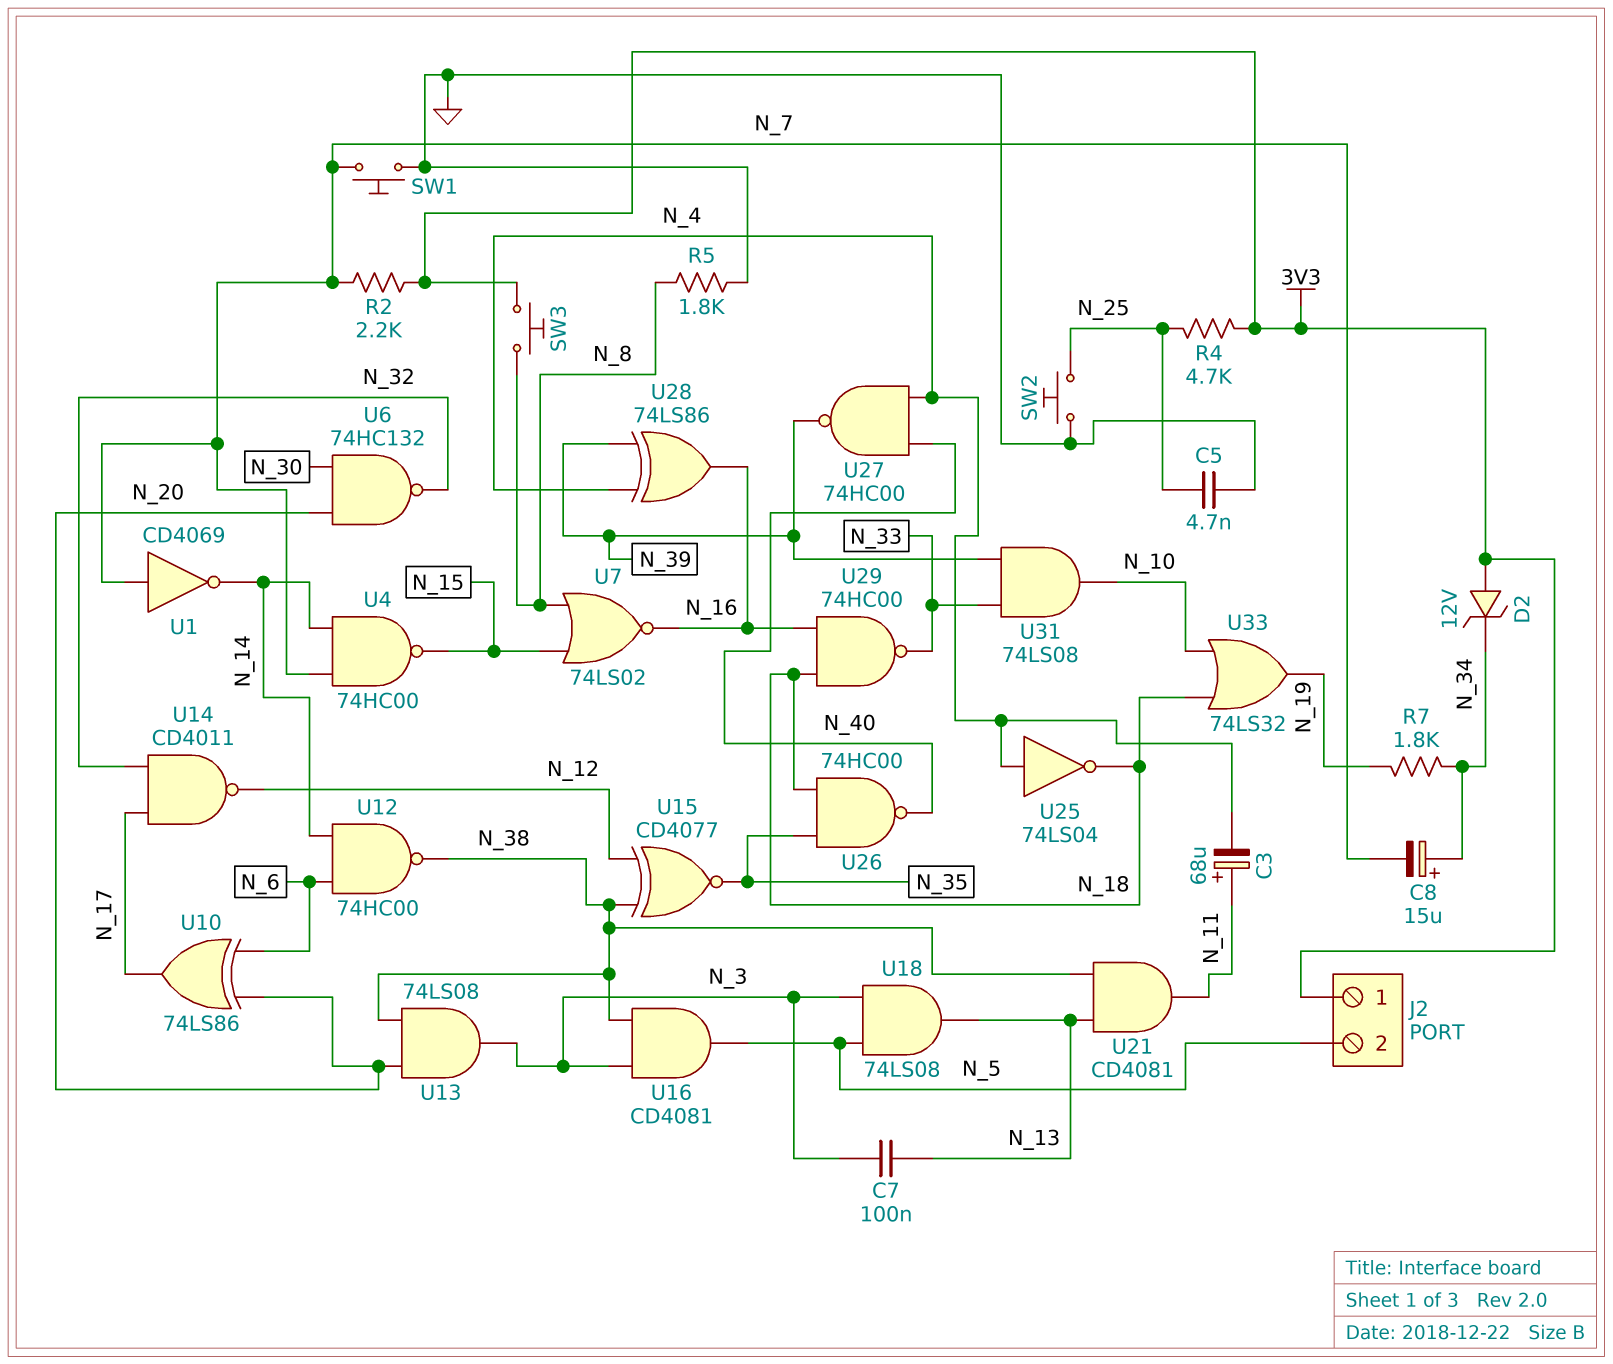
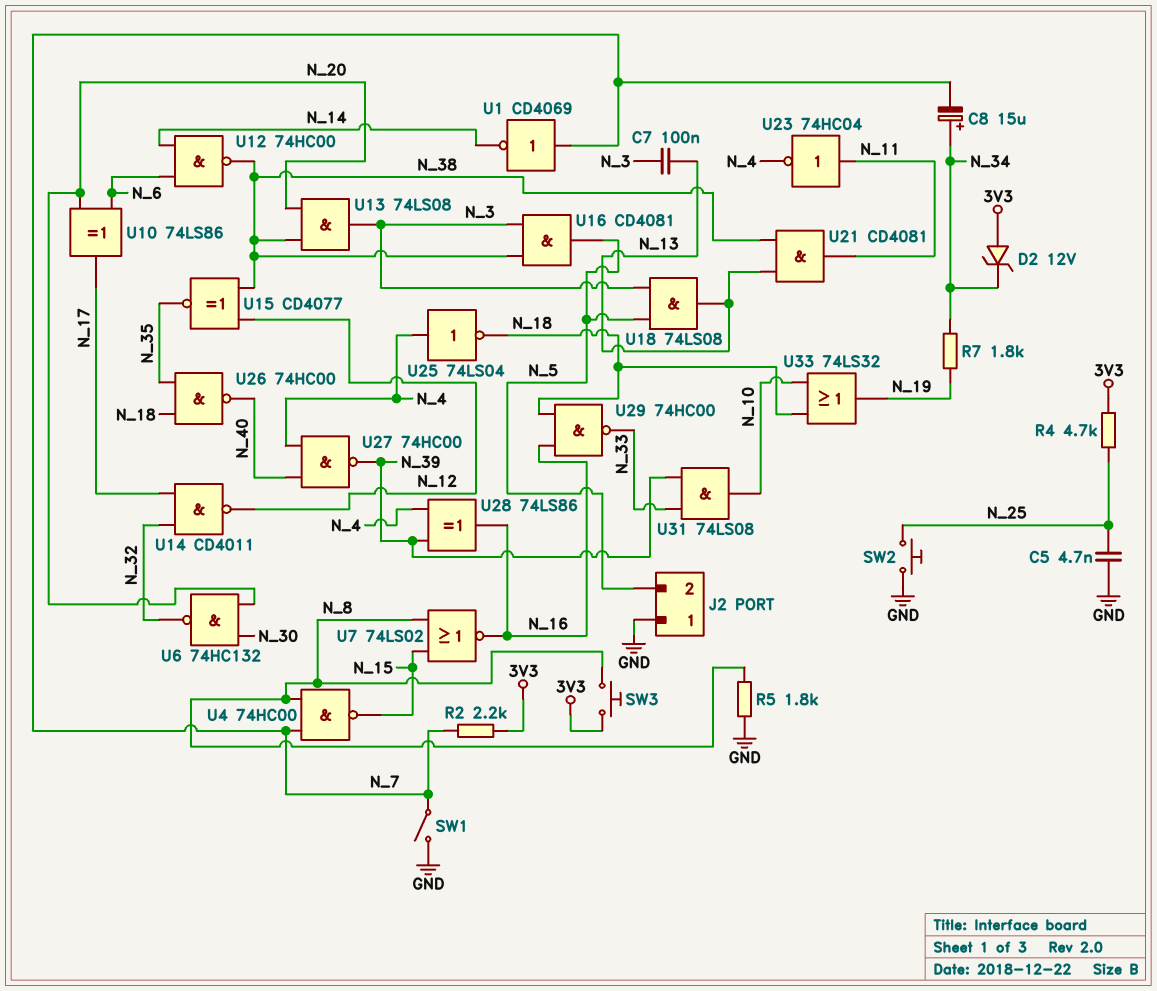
C3: 68uF (plus N_11, minus N_4) -> none
J2 pin 1: 3V3 -> GND
SW1: button (GND, N_7) -> switch (GND, N_7)
U4: NAND 74HC00 (in N_7, in N_14, out N_15) -> NAND 74HC00 (in N_7, in N_8, out N_15)
U23: none -> NOT 74HC04 (in N_11, out N_4)

